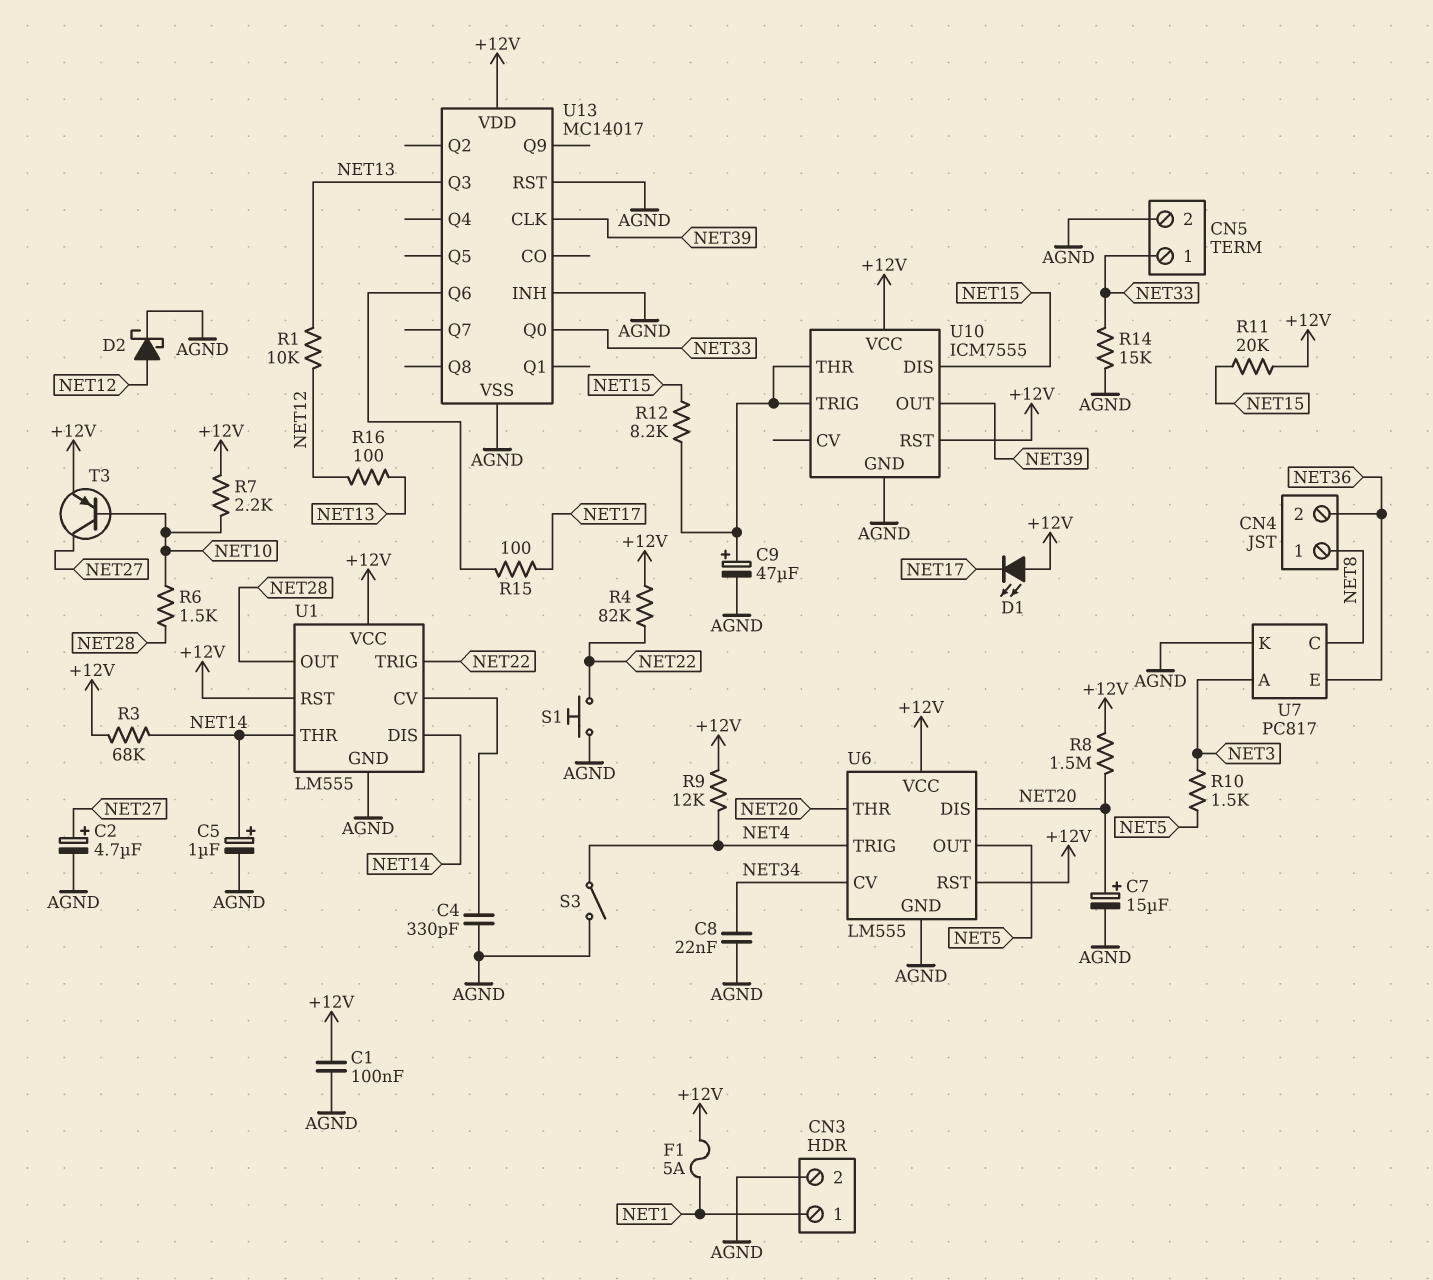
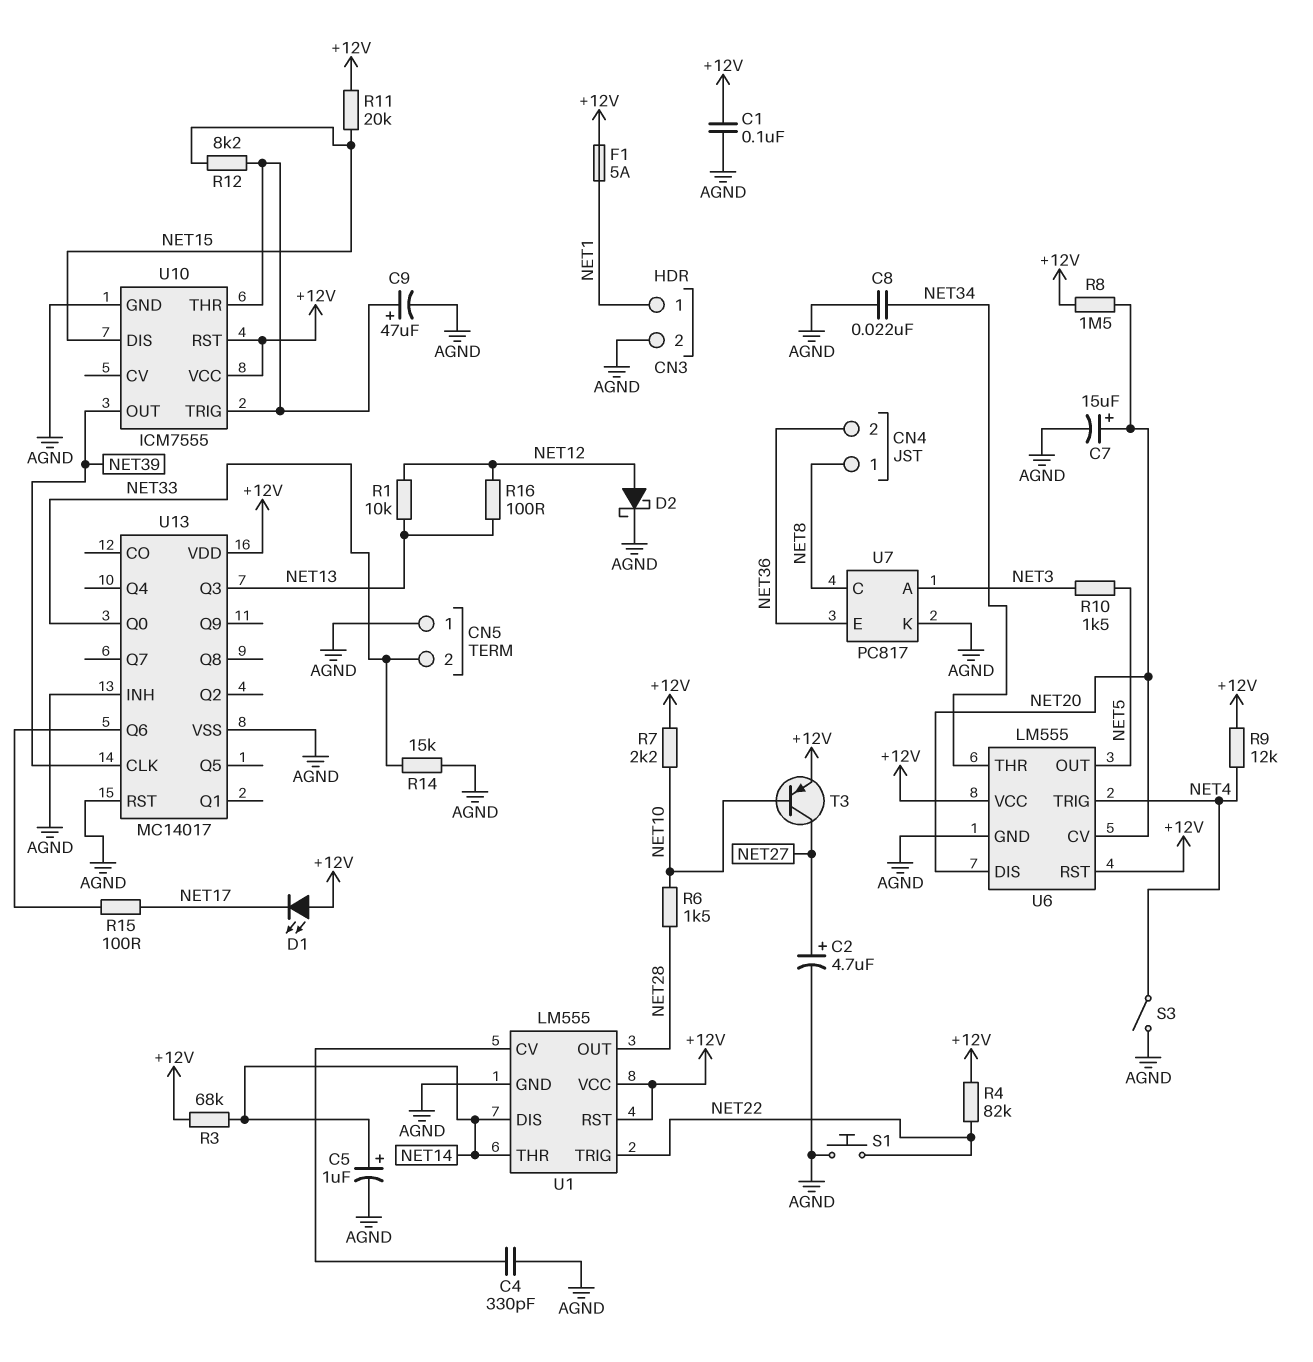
CN5 pin 1: NET33 -> AGND
CN5 pin 2: AGND -> NET33
U6 pin CV: NET34 -> NET20
U6 pin THR: NET20 -> NET34

